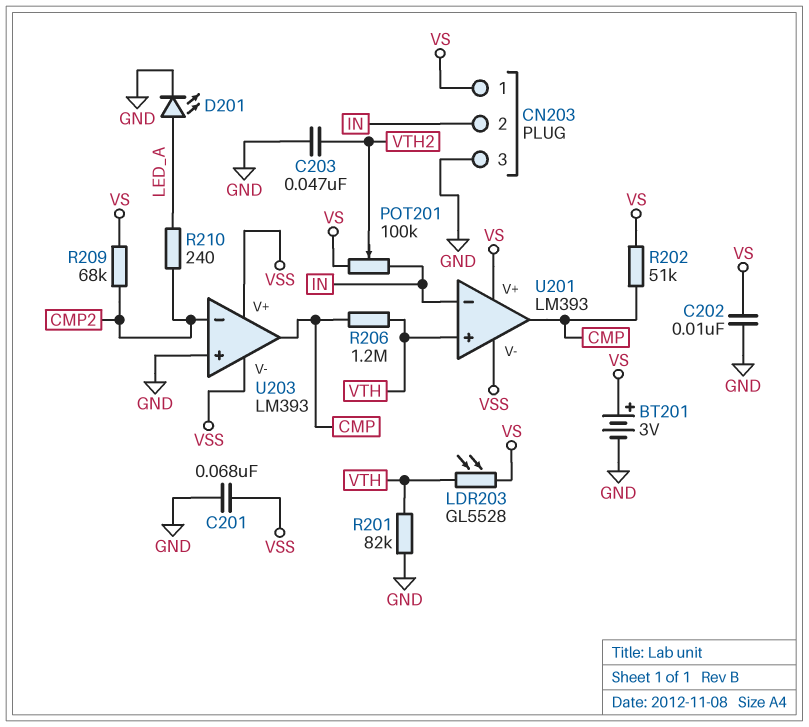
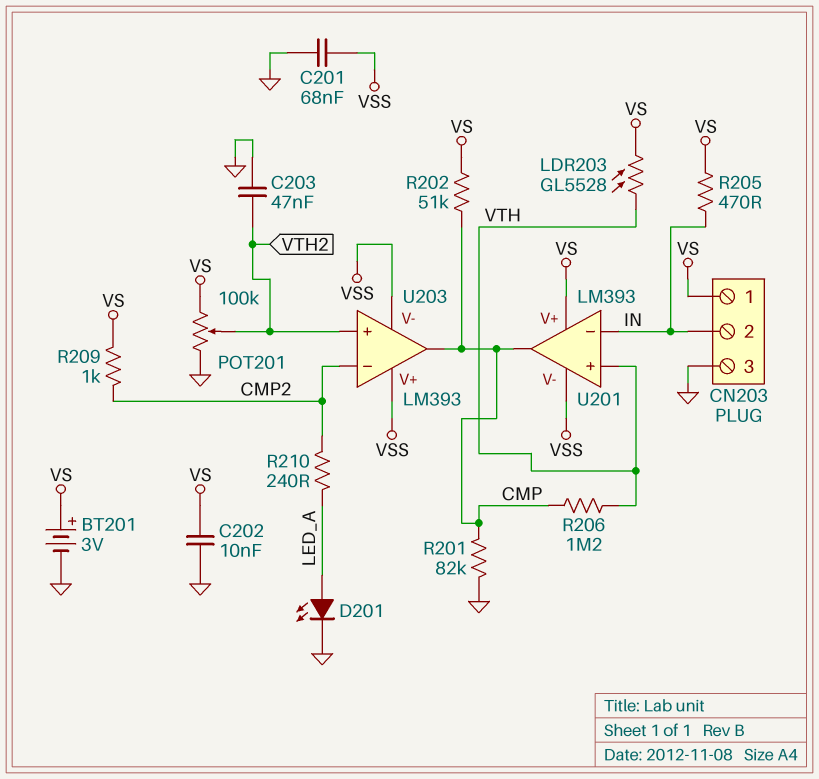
POT201: 100k (IN, VS, wiper VTH2) -> 100k (GND, VS, wiper VTH2)
R201: 82k (GND, VTH) -> 82k (CMP, GND)
R205: none -> 470 (IN, VS)
R209: 68k (CMP2, VS) -> 1k (CMP2, VS)
U203 pin in+: GND -> VTH2

